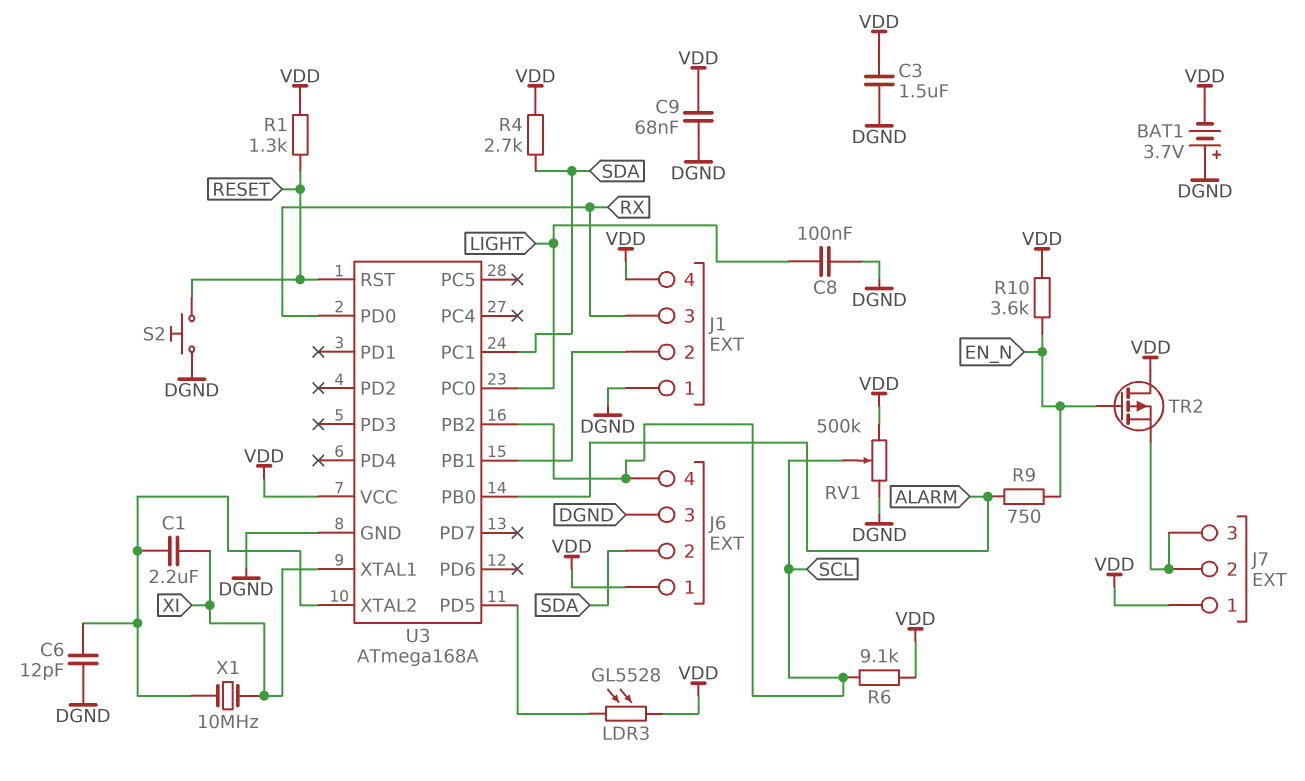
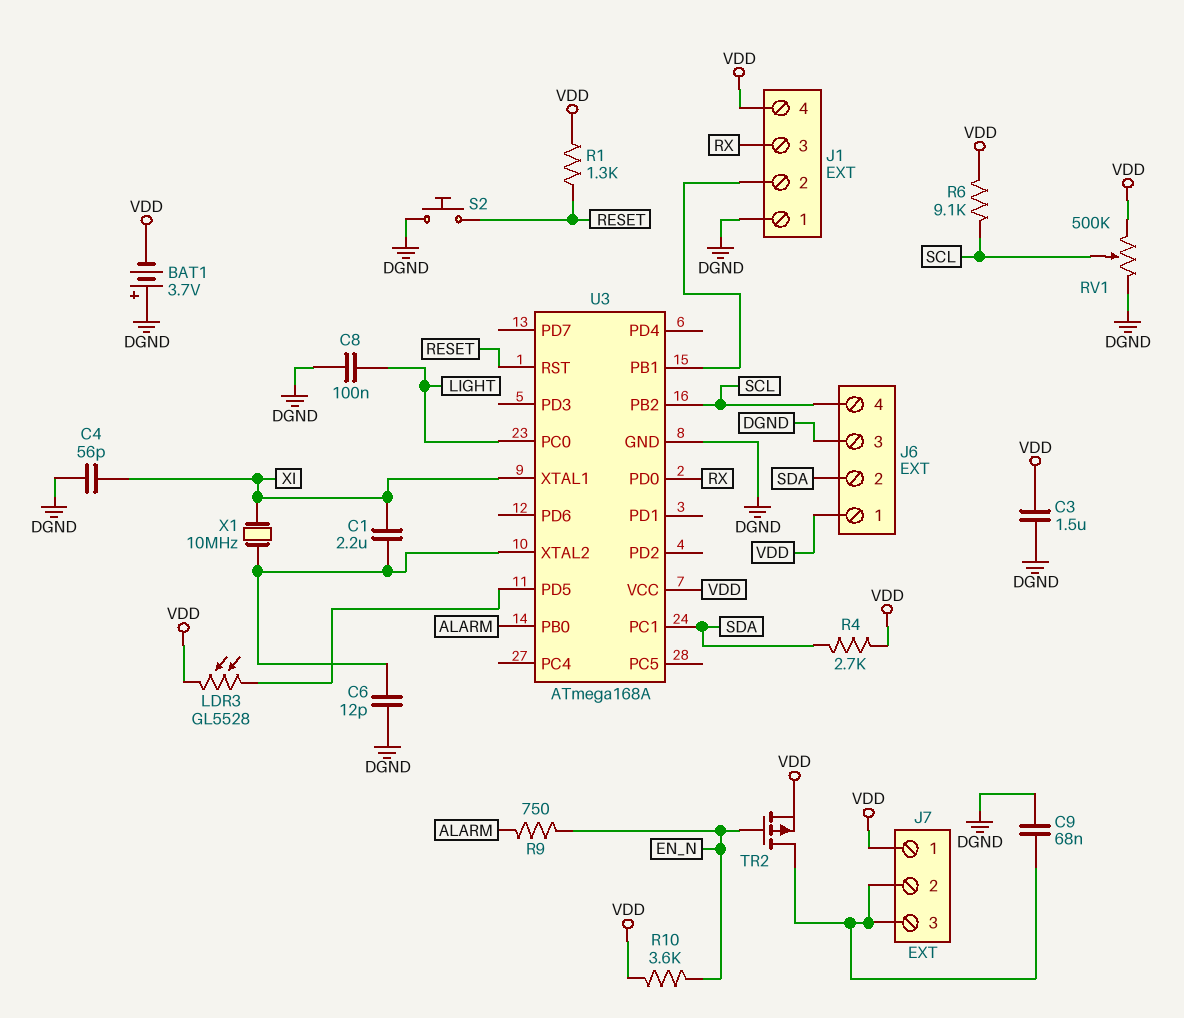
C4: none -> 56pF (DGND, XI)
C9: 68nF (DGND, VDD) -> 68nF (DGND, J7/2)
TR2: PMOS (G EN_N, D VDD, S J7/2) -> PMOS (G EN_N, D J7/2, S VDD)

